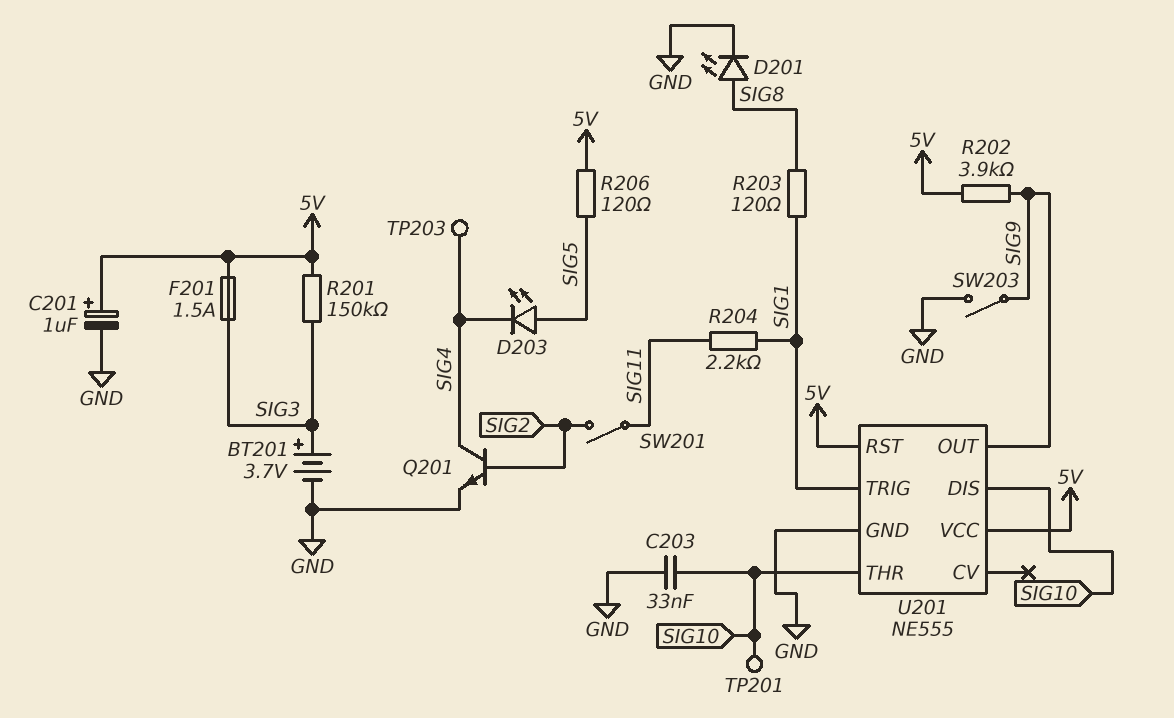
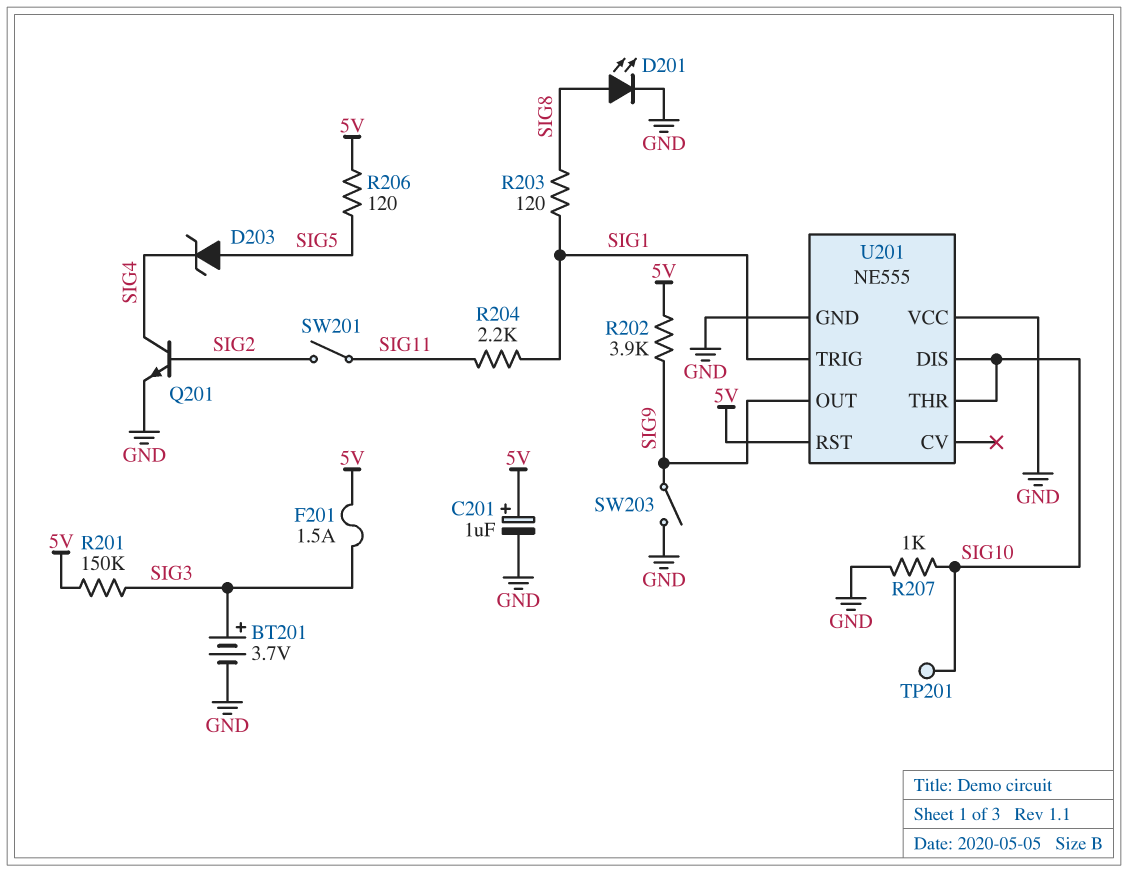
C203: 33nF (GND, SIG10) -> none
D203: LED (A SIG5, K SIG4) -> zener (A SIG5, K SIG4)
R207: none -> 1k (GND, SIG10)
TP203: test point (SIG4) -> none
U201 pin VCC: 5V -> GND

